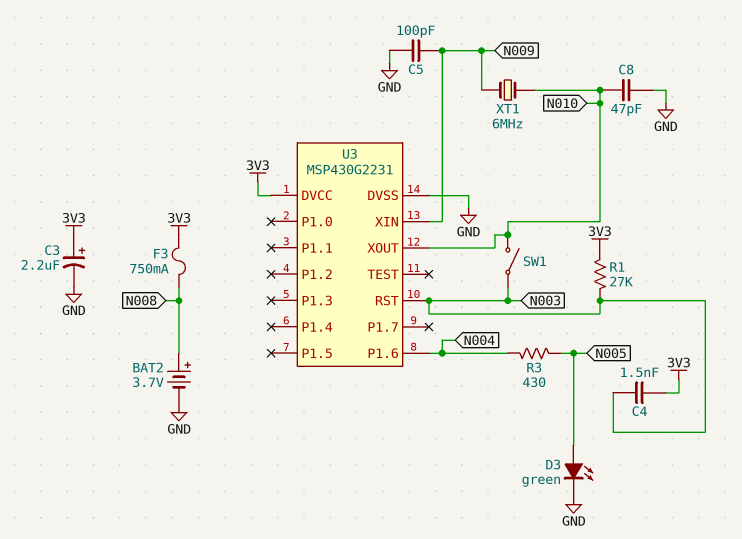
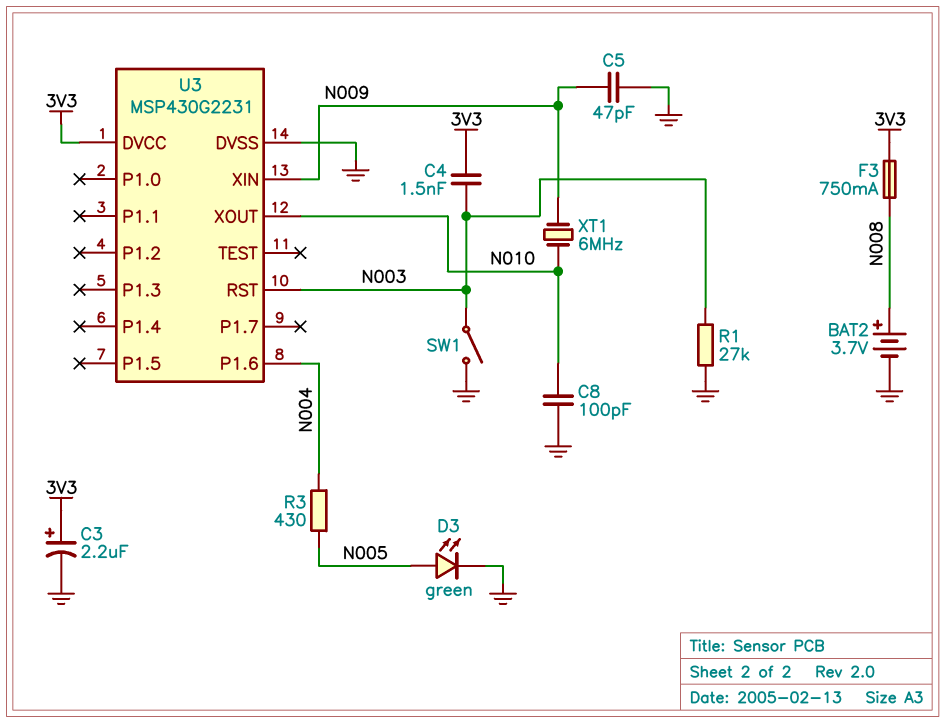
C5: 100pF (GND, N009) -> 47pF (GND, N009)
C8: 47pF (GND, N010) -> 100pF (GND, N010)
R1: 27k (3V3, N003) -> 27k (GND, N003)
SW1: switch (N003, N010) -> switch (GND, N003)

